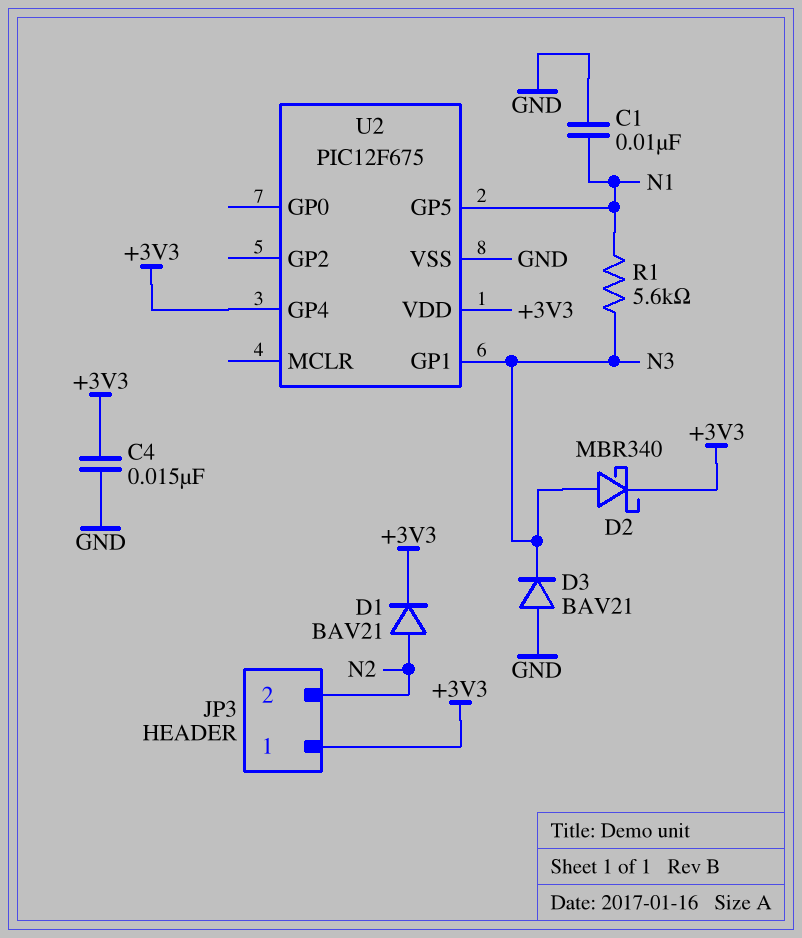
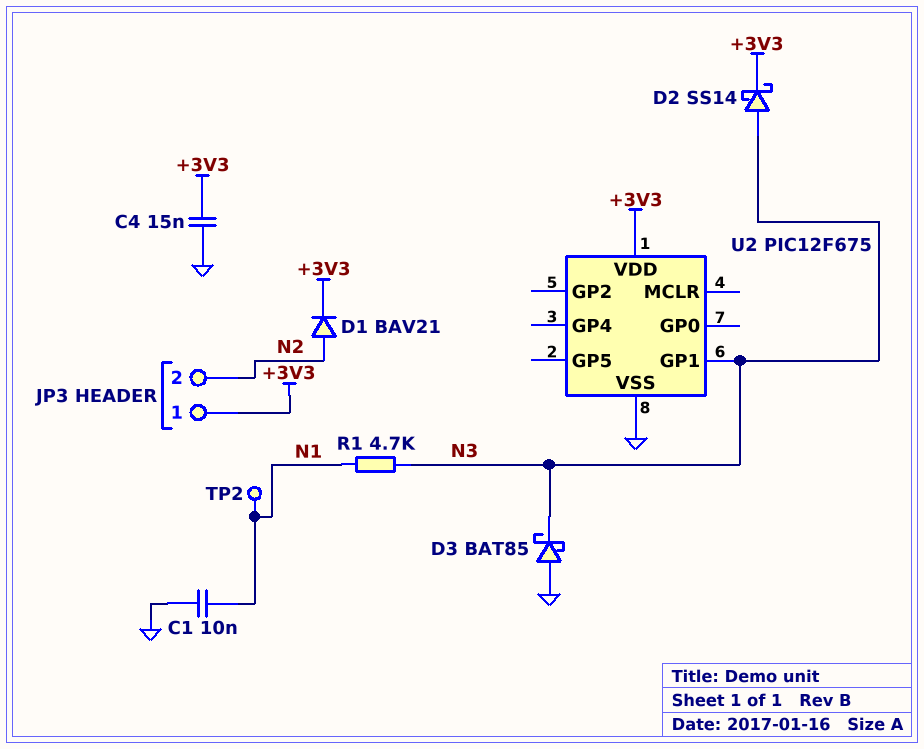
D2: schottky MBR340 (A N3, K +3V3) -> schottky SS14 (A N3, K +3V3)
D3: diode BAV21 (A GND, K N3) -> schottky BAT85 (A GND, K N3)
R1: 5.6k (N1, N3) -> 4.7k (N1, N3)
TP2: none -> test point (N1)
U2 pin GP4: +3V3 -> none
U2 pin GP5: N1 -> none

